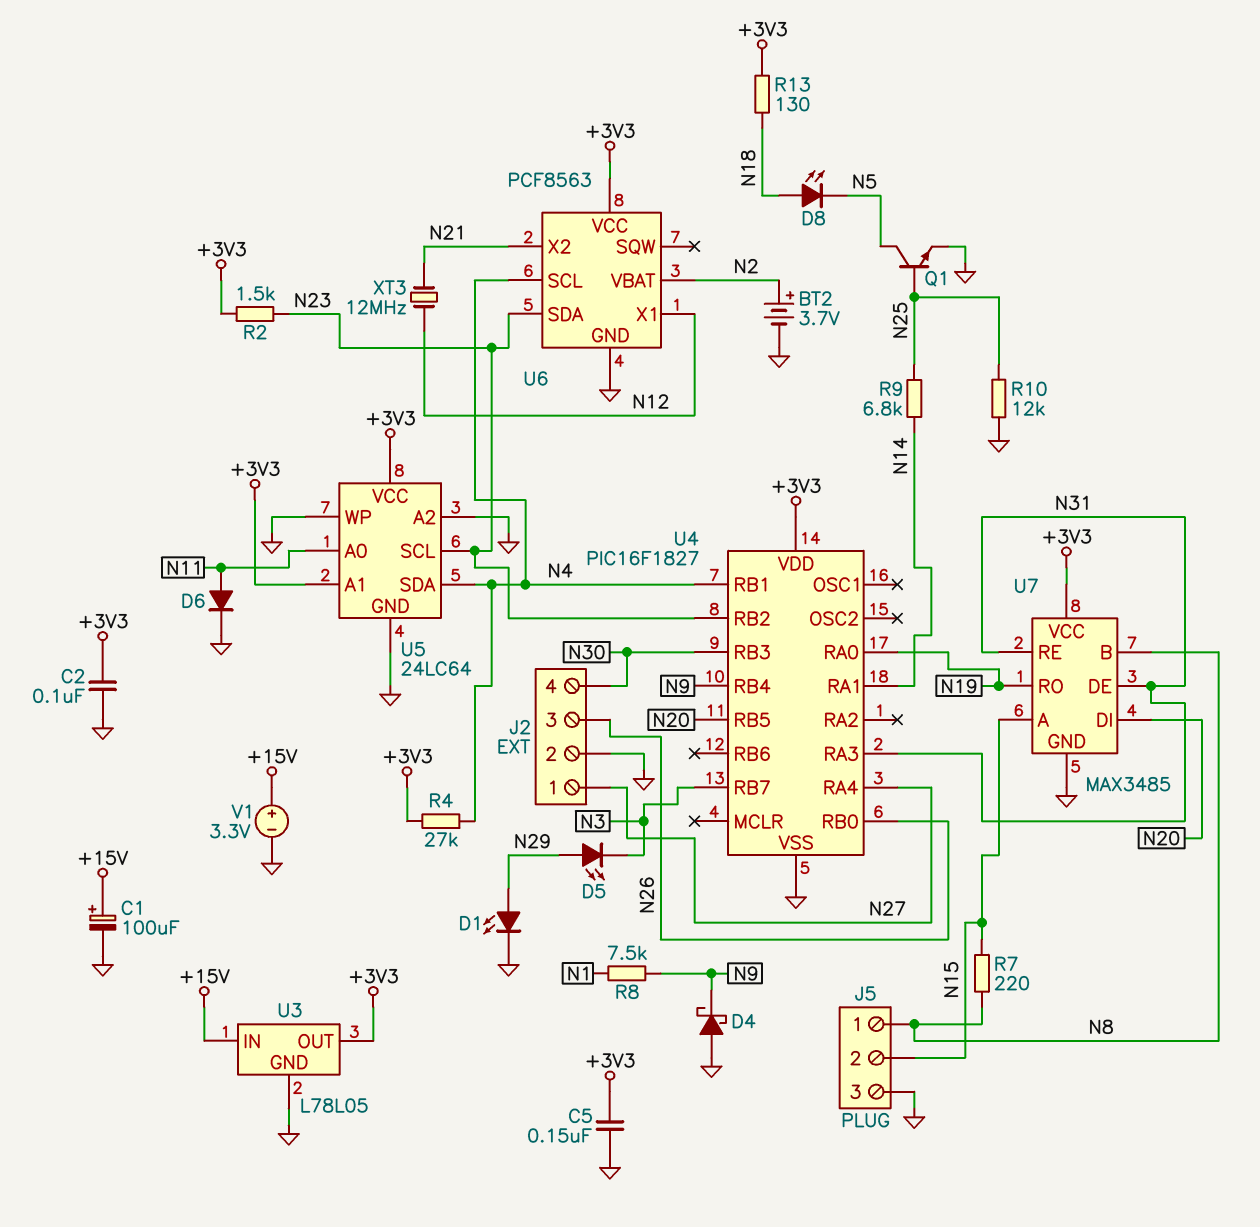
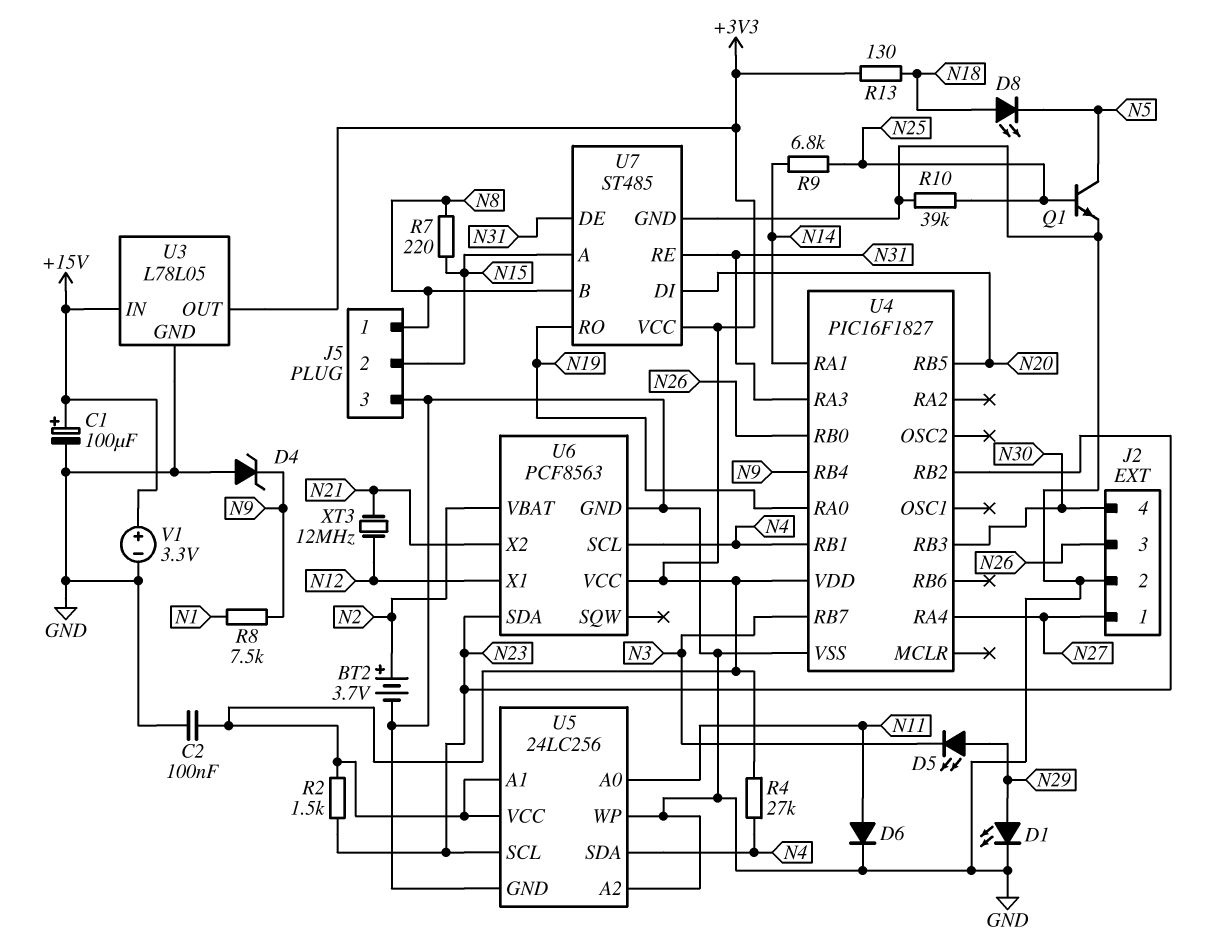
C5: 150nF (+3V3, GND) -> none
D4: schottky (A GND, K N9) -> zener (A GND, K N9)
R10: 12k (GND, N25) -> 39k (GND, N25)
U5: 24LC64 -> 24LC256
U7: MAX3485 -> ST485

